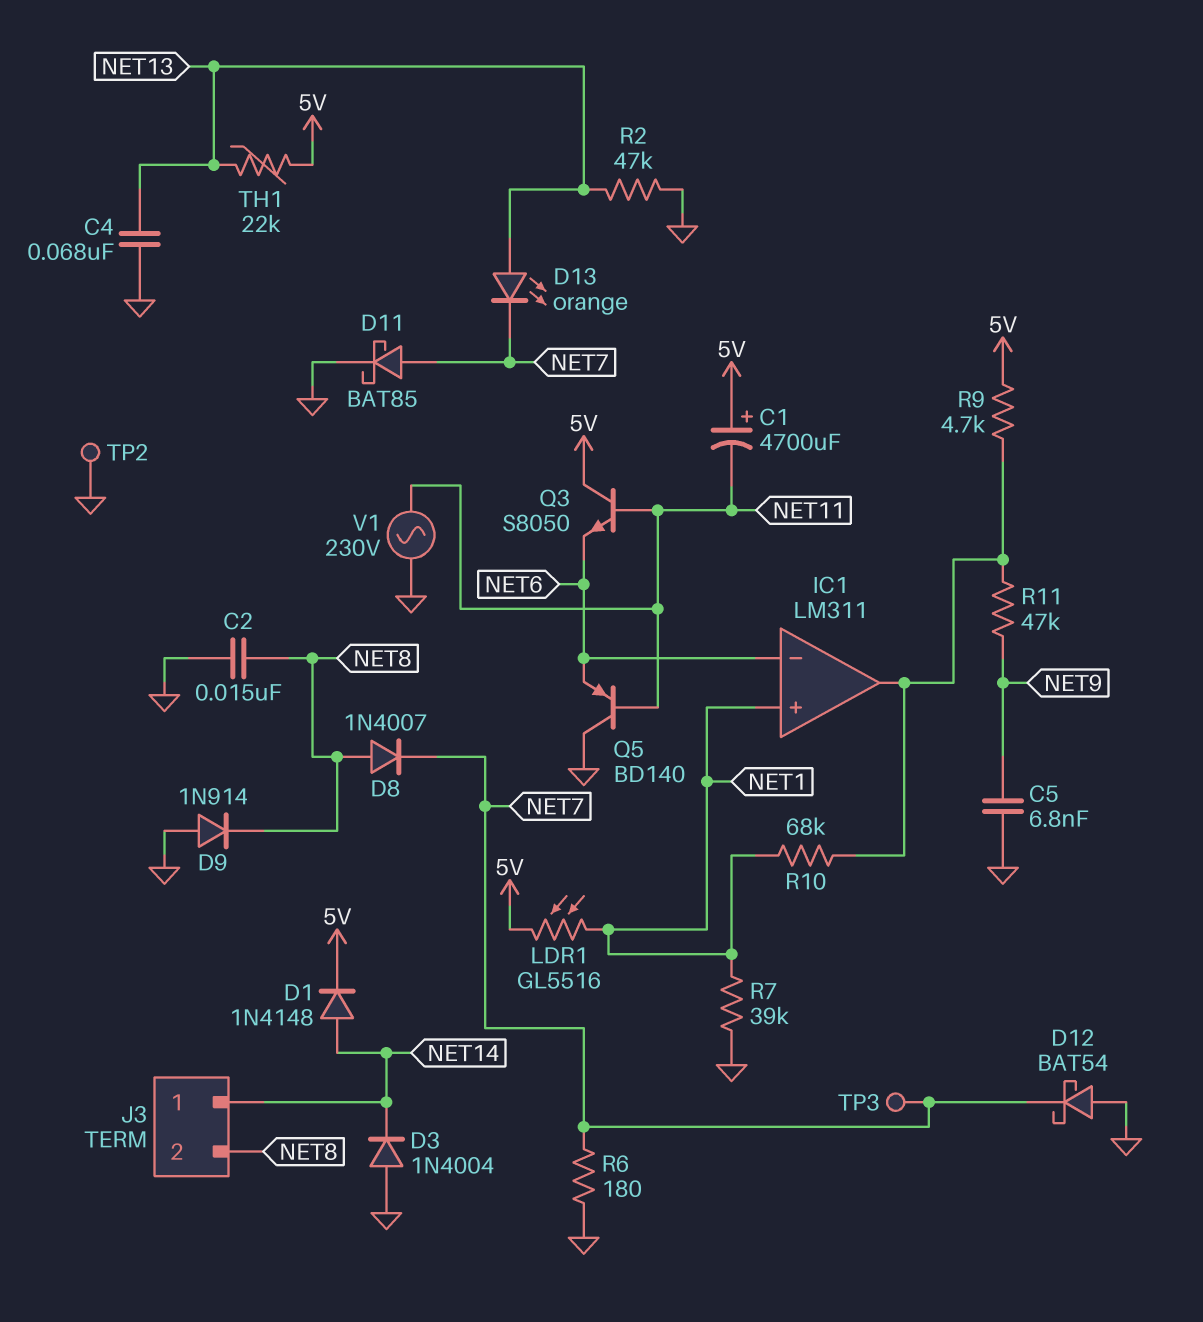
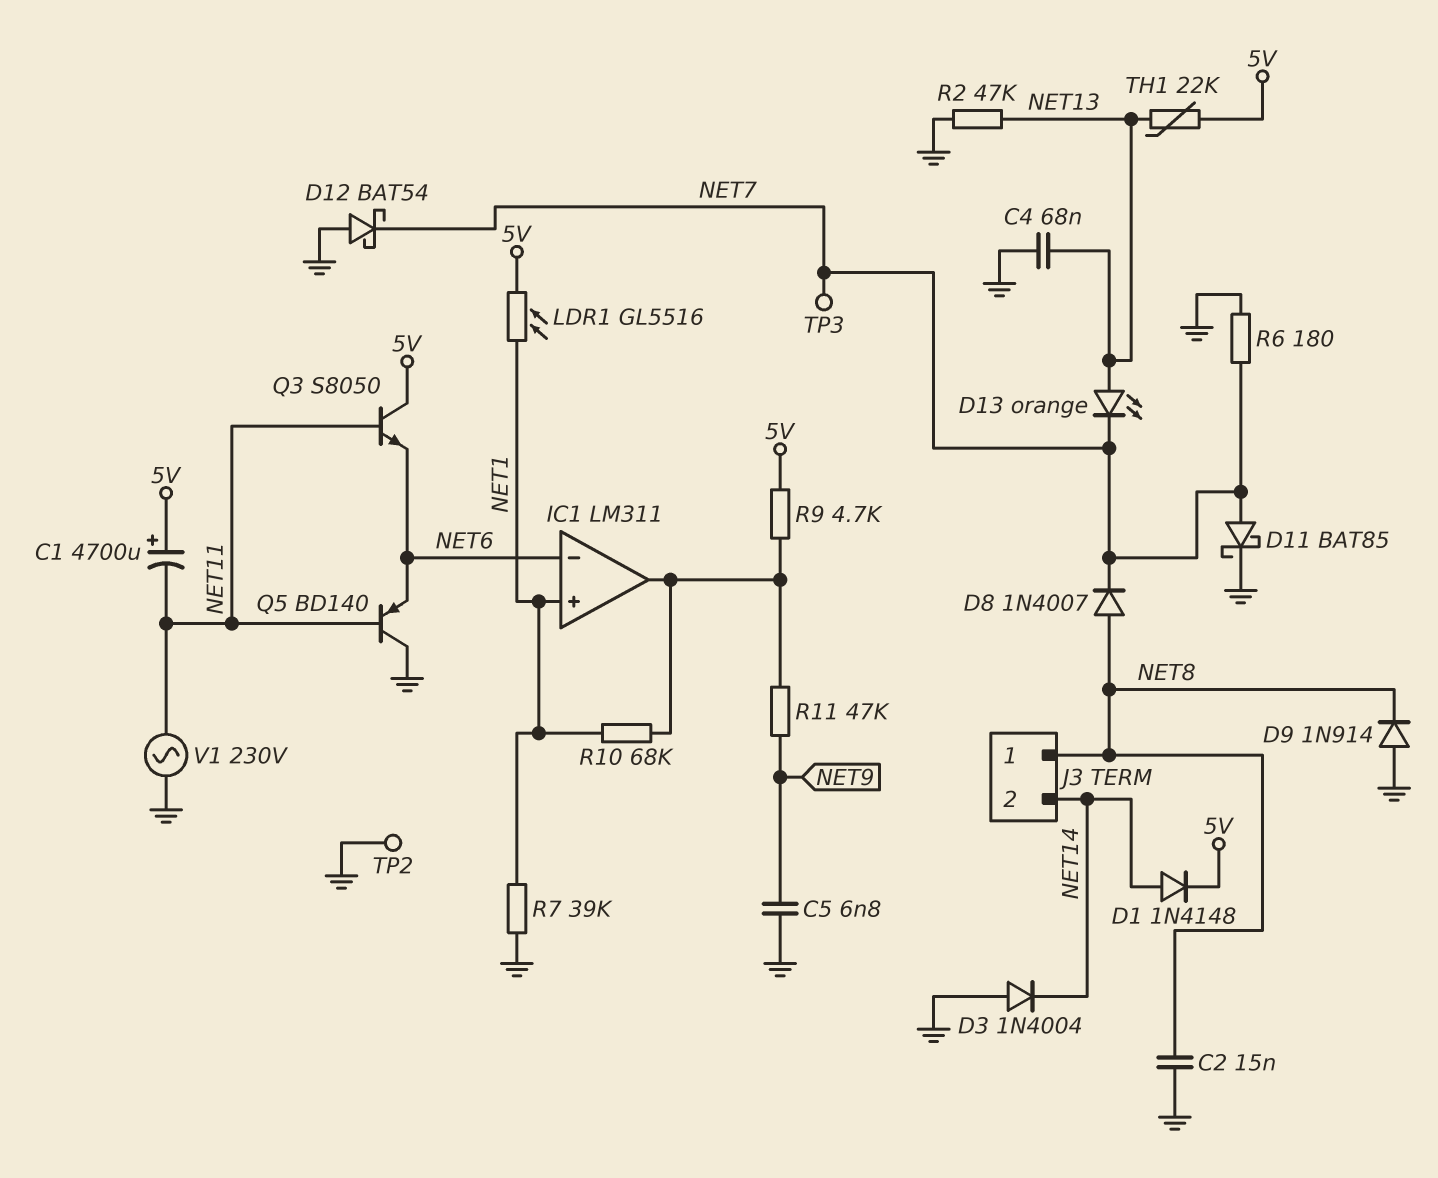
J3 pin 1: NET14 -> NET8
J3 pin 2: NET8 -> NET14

